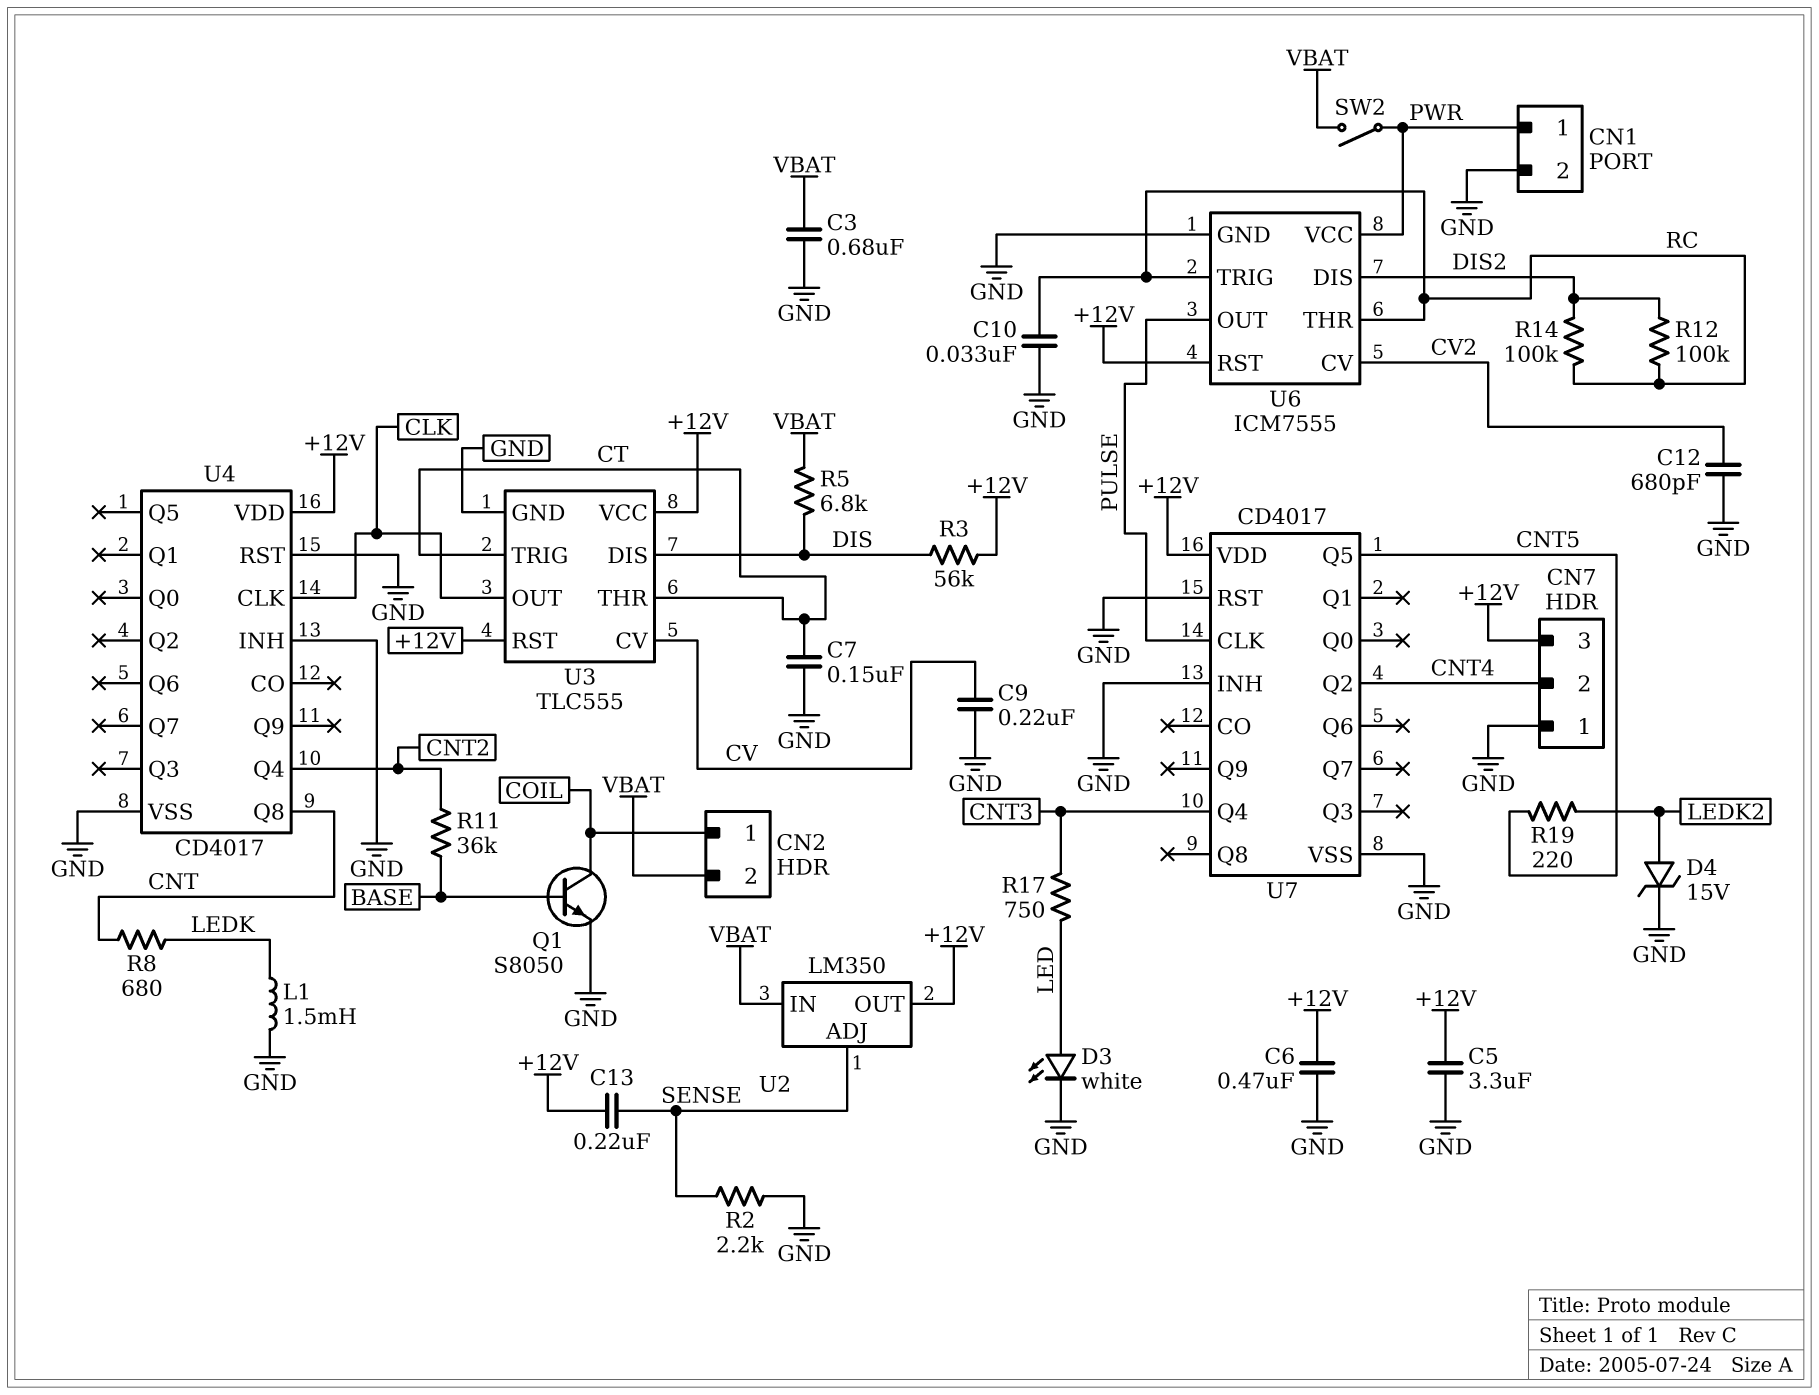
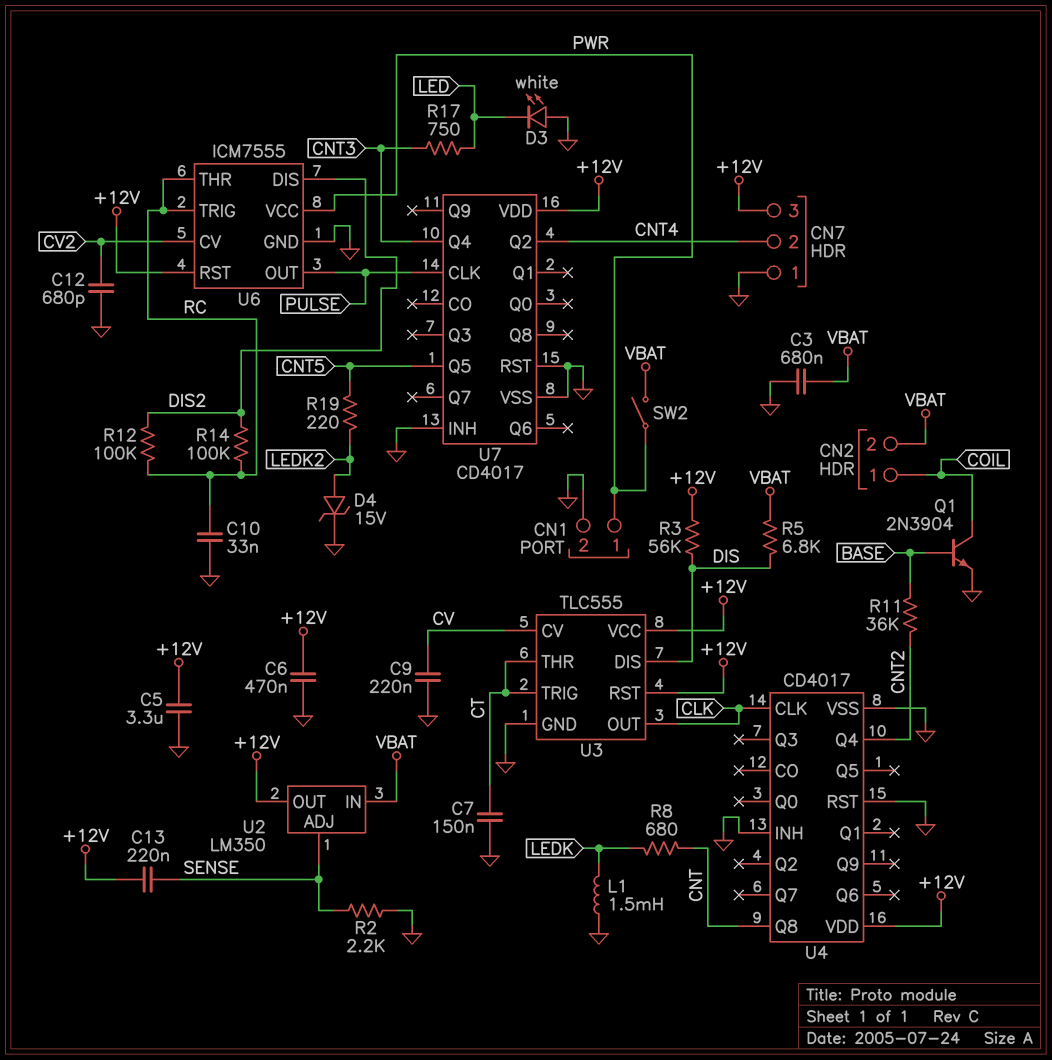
D3: LED white (A LED, K GND) -> LED white (A GND, K LED)
Q1: NPN S8050 (B BASE, C COIL, E GND) -> NPN 2N3904 (B BASE, C COIL, E GND)

